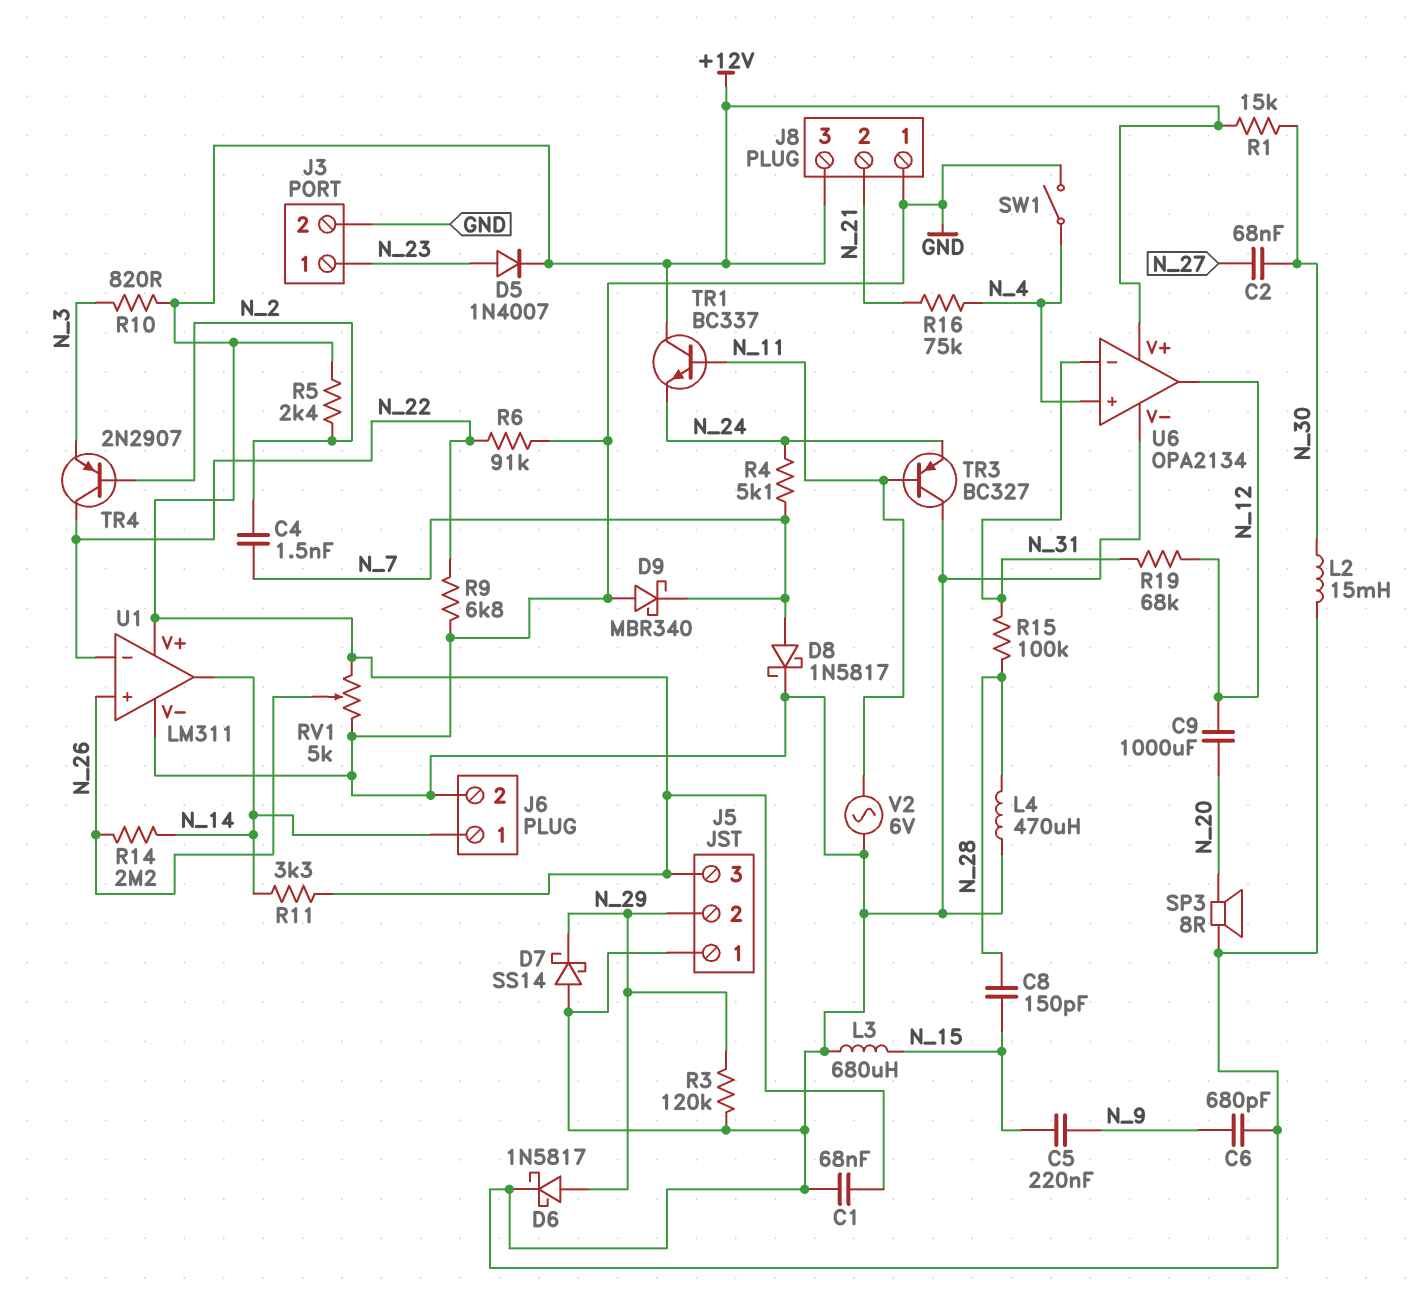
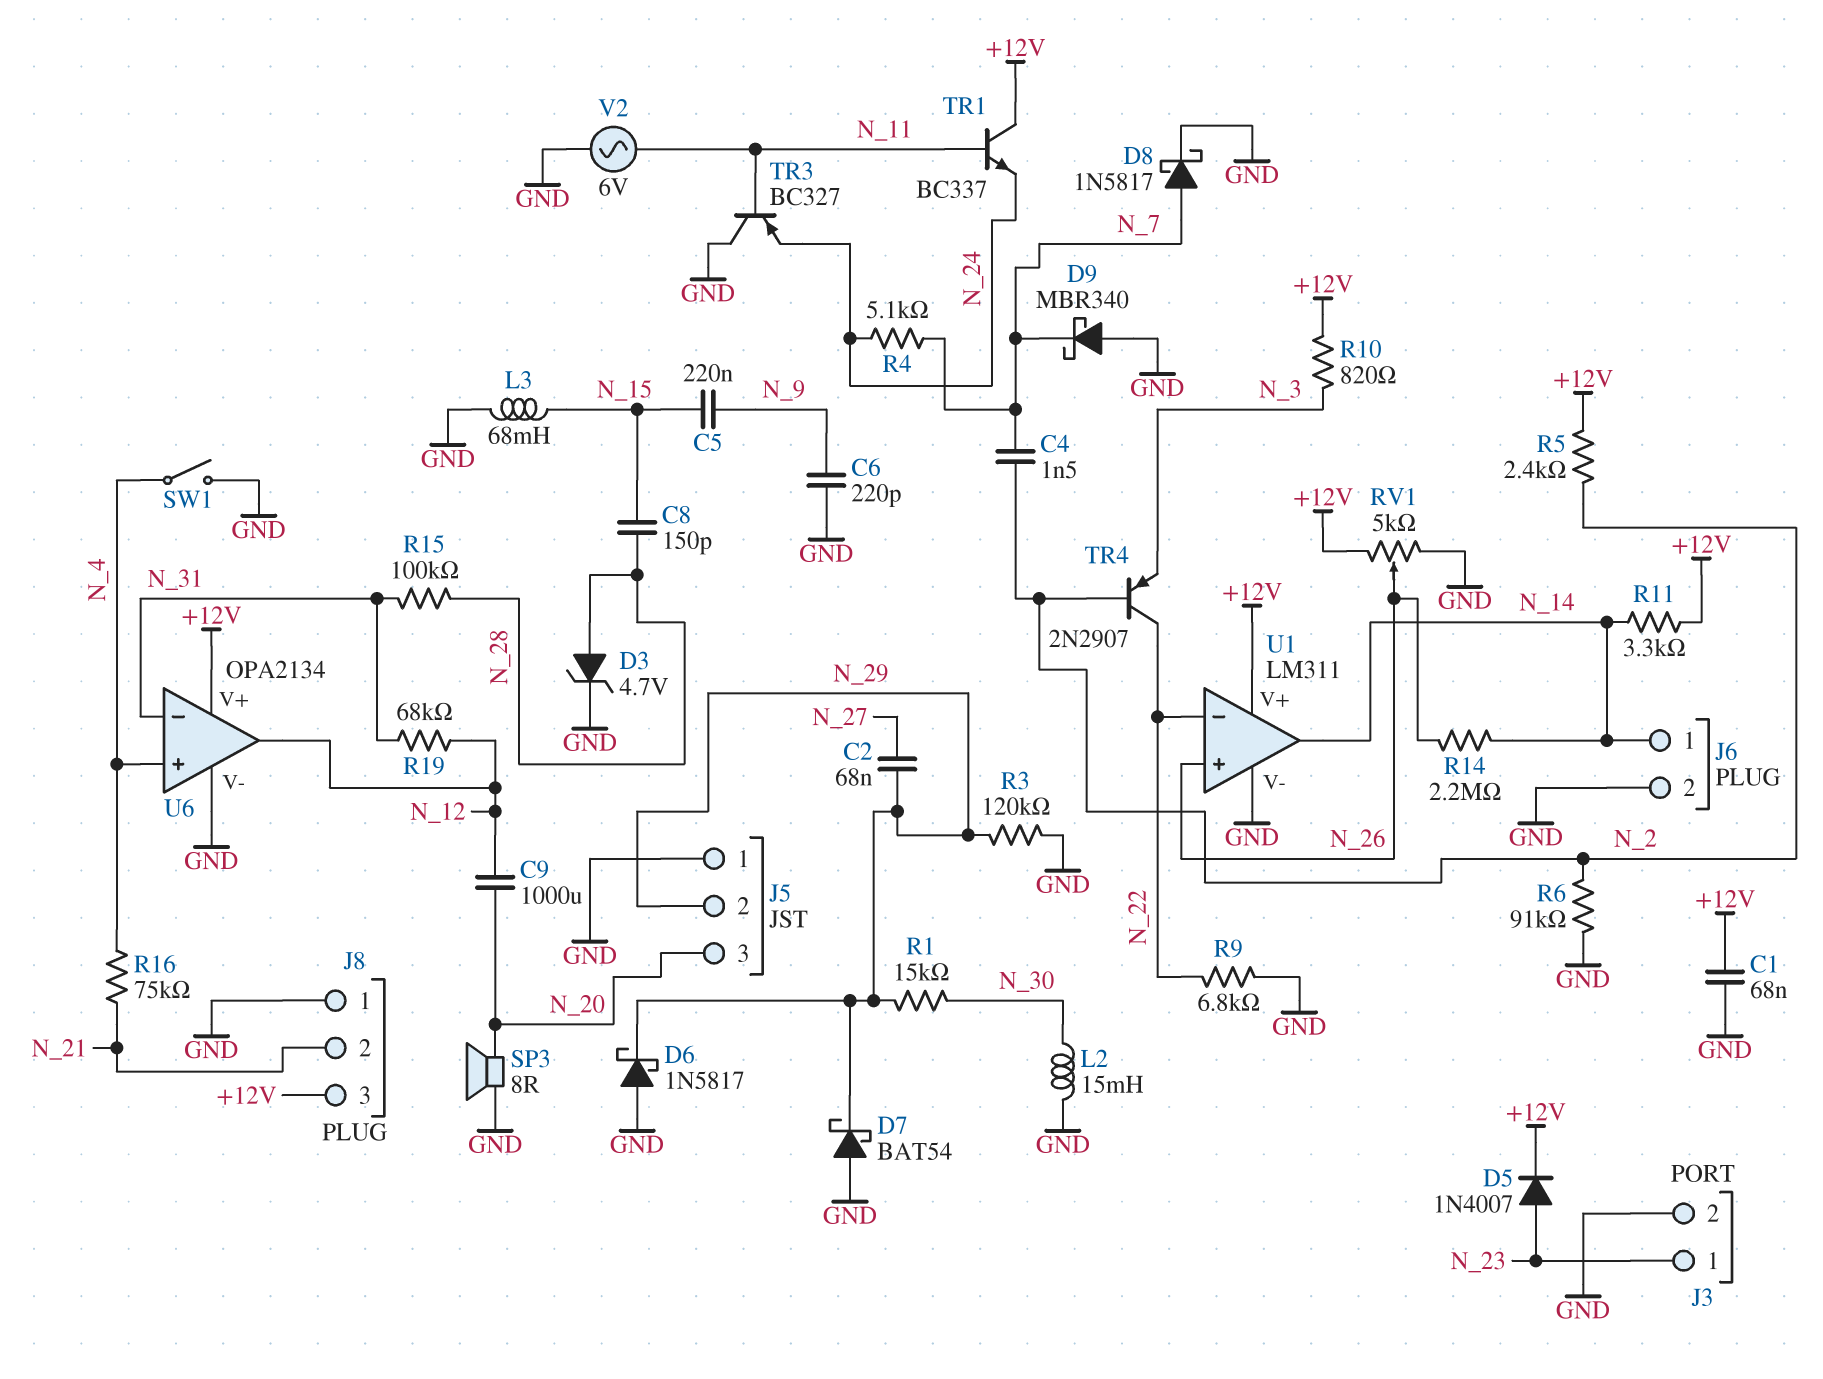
C2: 68nF (N_27, N_30) -> 68nF (N_27, N_29)
C6: 680pF (GND, N_9) -> 220pF (GND, N_9)
D3: none -> zener 4.7V (A N_28, K GND)
D6: schottky 1N5817 (A N_29, K GND) -> schottky 1N5817 (A GND, K N_29)
D7: schottky SS14 (A GND, K N_29) -> schottky BAT54 (A GND, K N_29)
J5 pin 3: +12V -> N_20
L3: 680uH (GND, N_15) -> 68mH (GND, N_15)
L4: 470uH (GND, N_28) -> none
R1: 15k (+12V, N_30) -> 15k (N_29, N_30)
R6: 91k (GND, N_22) -> 91k (GND, N_2)

